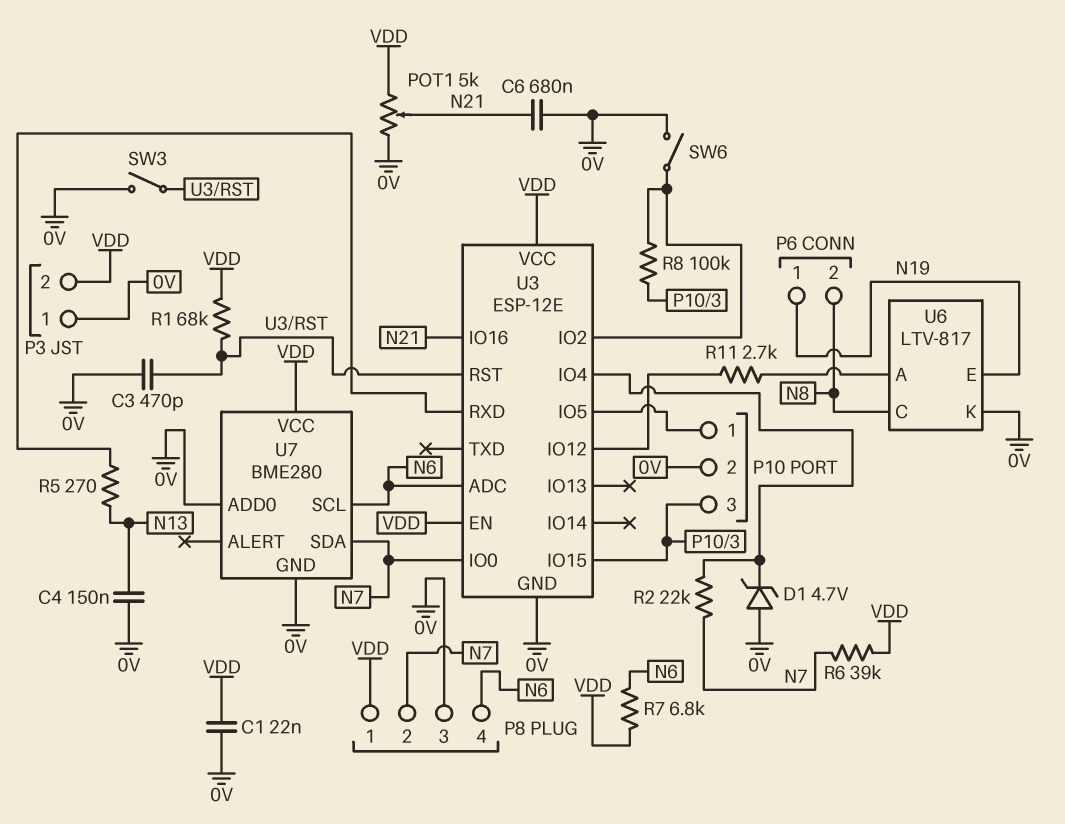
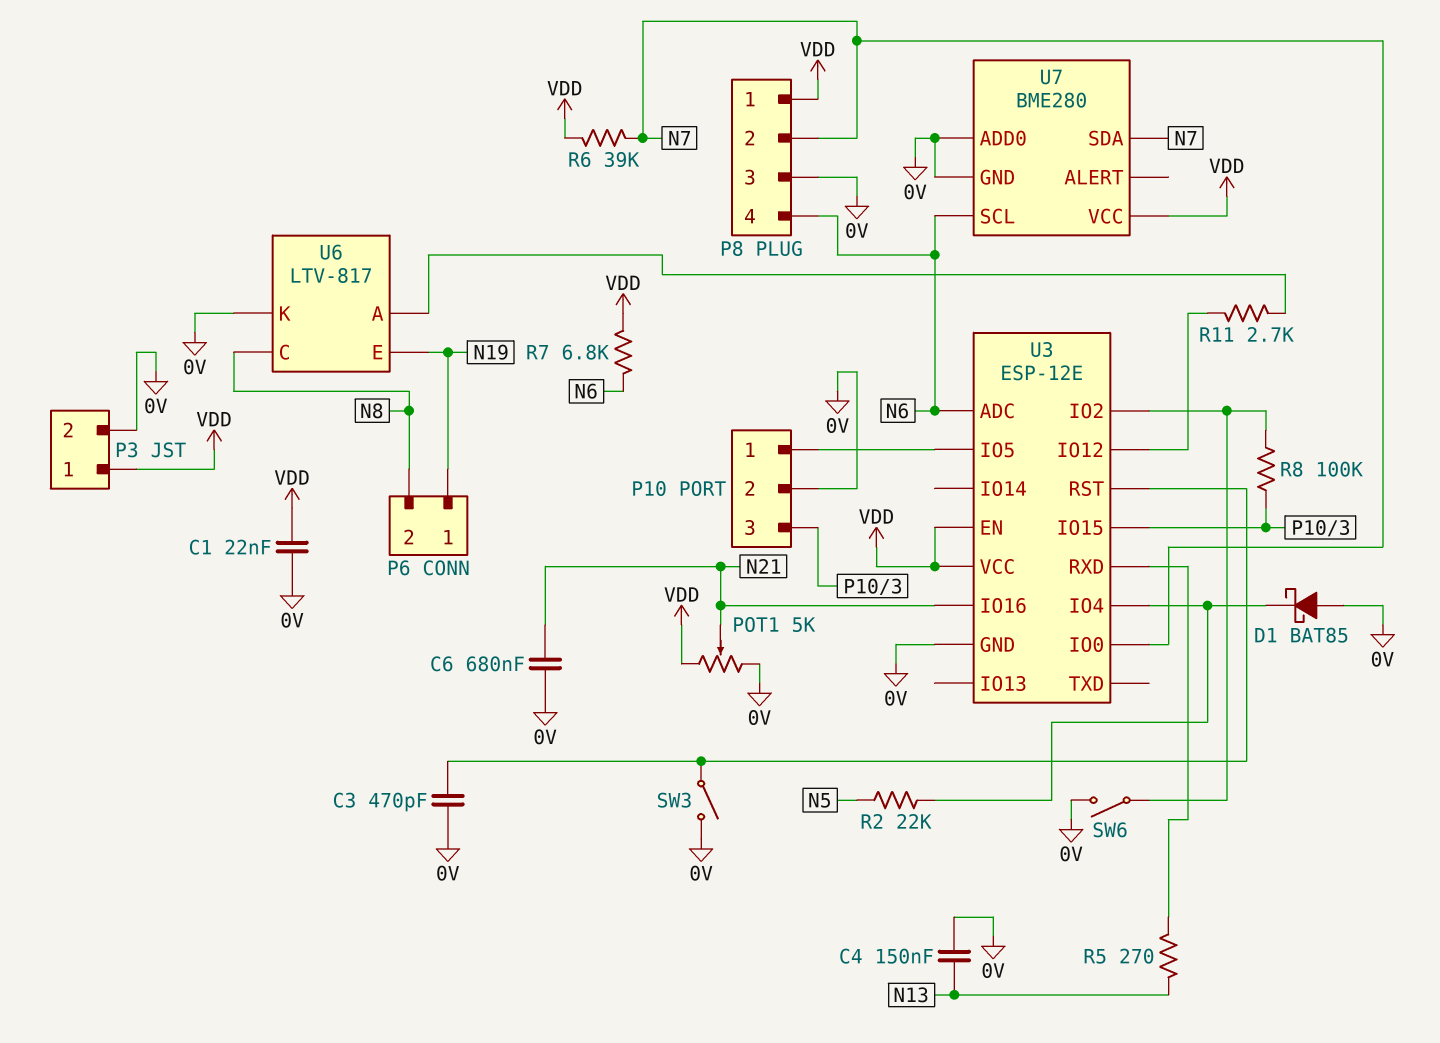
D1: zener 4.7V (A 0V, K U3/IO4) -> schottky BAT85 (A 0V, K U3/IO4)
P3 pin 1: 0V -> VDD
P3 pin 2: VDD -> 0V
R1: 68k (U3/RST, VDD) -> none
R2: 22k (N7, U3/IO4) -> 22k (N5, U3/IO4)

